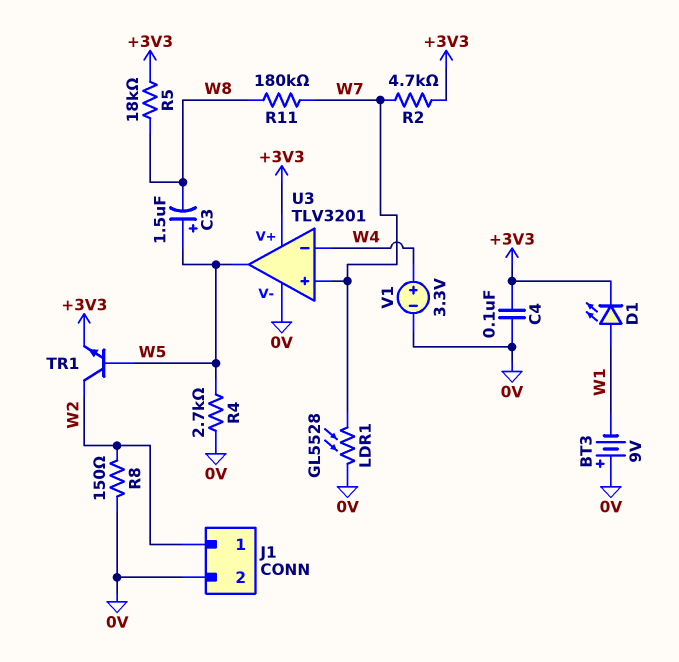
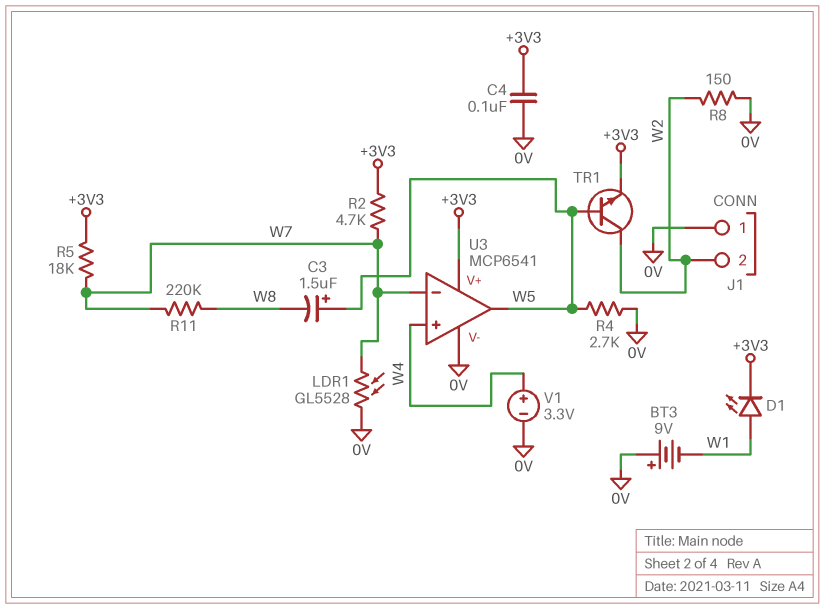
J1 pin 1: W2 -> 0V
J1 pin 2: 0V -> W2
R5: 18k (+3V3, W8) -> 18k (+3V3, W7)
R11: 180k (W7, W8) -> 220k (W7, W8)
U3: TLV3201 -> MCP6541
U3 pin in+: W7 -> W4
U3 pin in-: W4 -> W7

